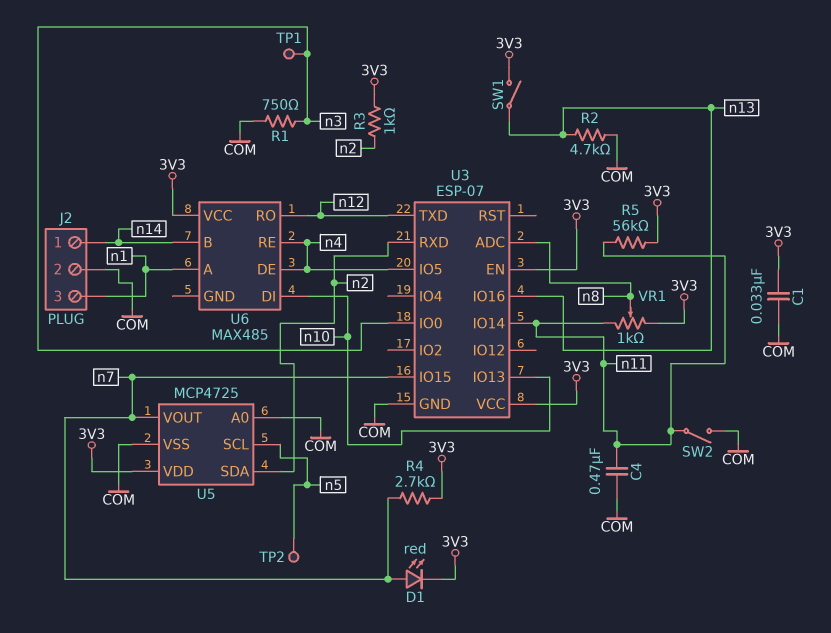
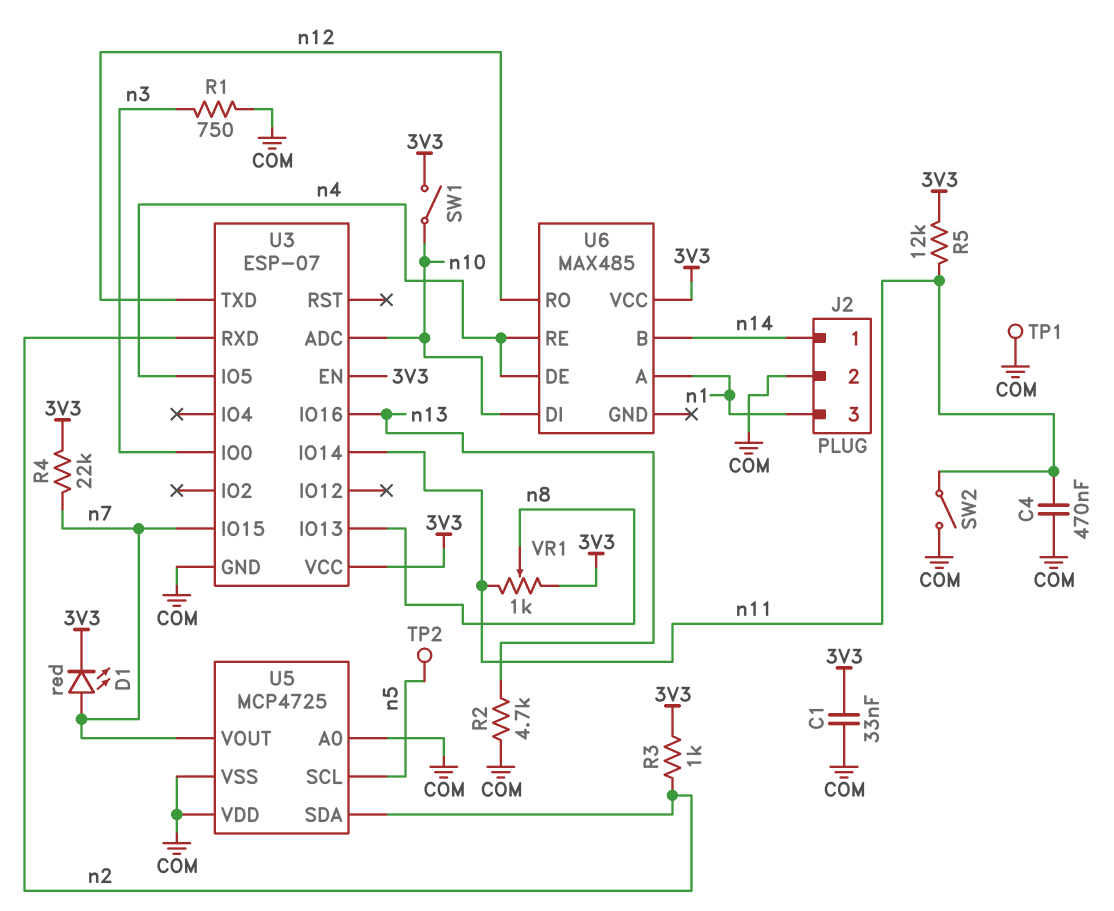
R4: 2.7k (3V3, n7) -> 22k (3V3, n7)
R5: 56k (3V3, n11) -> 12k (3V3, n11)
SW1: switch (3V3, n13) -> switch (3V3, n10)
TP1: test point (n3) -> test point (COM)
U3 pin ADC: n8 -> n10
U3 pin IO13: n10 -> n8
U5 pin VDD: 3V3 -> COM

